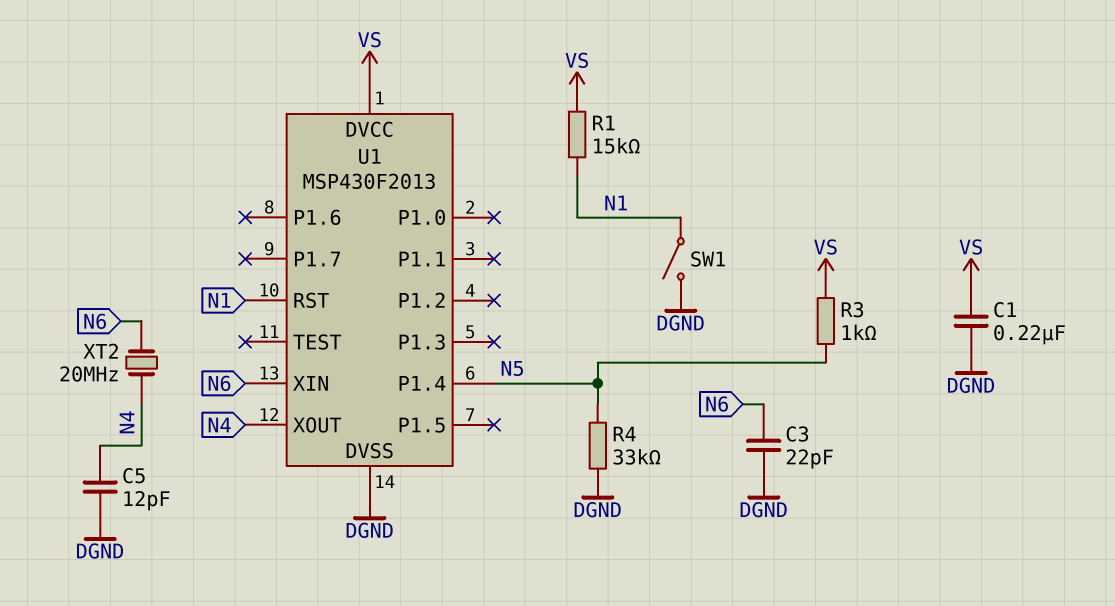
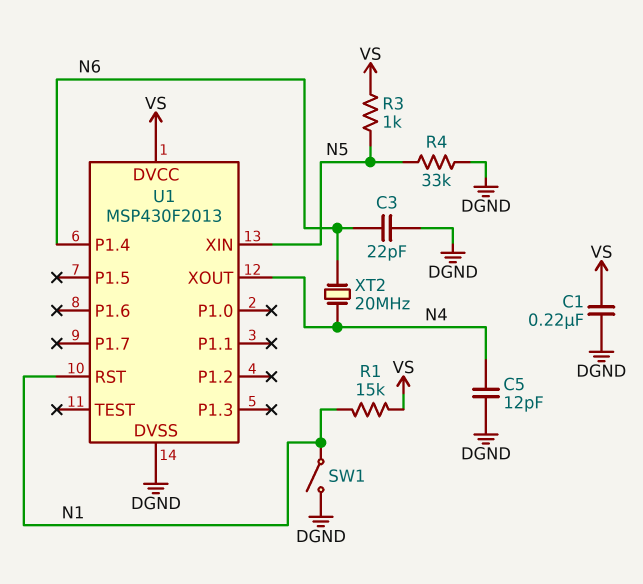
U1 pin P1.4: N5 -> N6
U1 pin XIN: N6 -> N5

